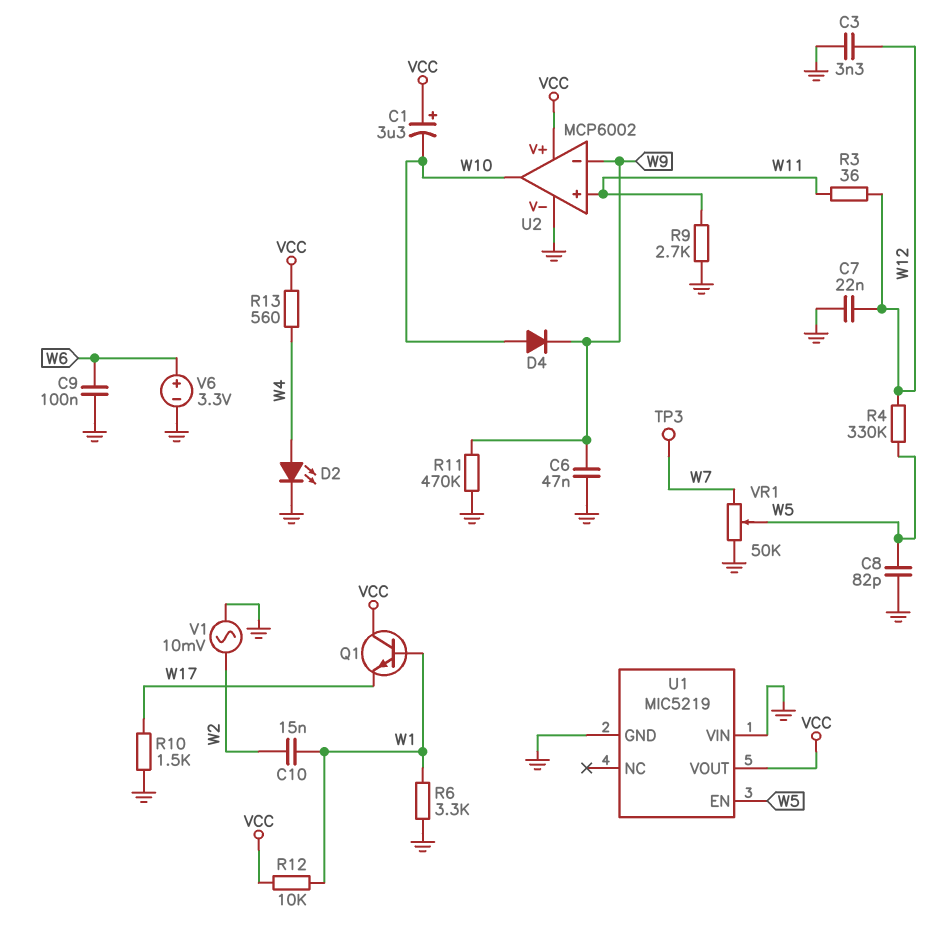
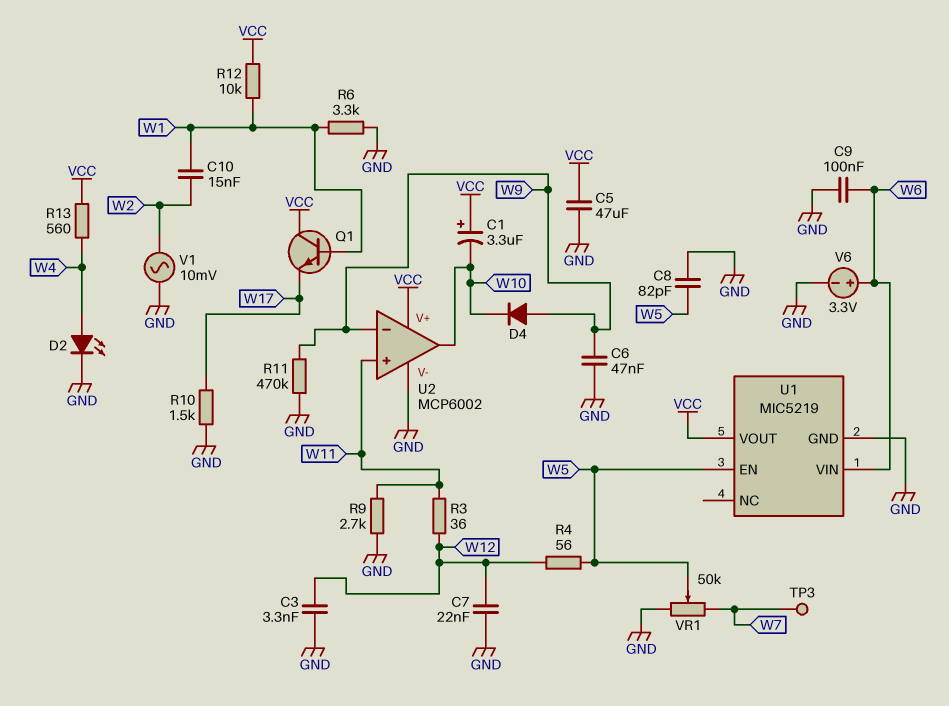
C5: none -> 47uF (GND, VCC)
D4: diode (A W10, K W9) -> diode (A W9, K W10)
R4: 330k (W5, W12) -> 56 (W5, W12)
U1 pin VIN: GND -> W6

